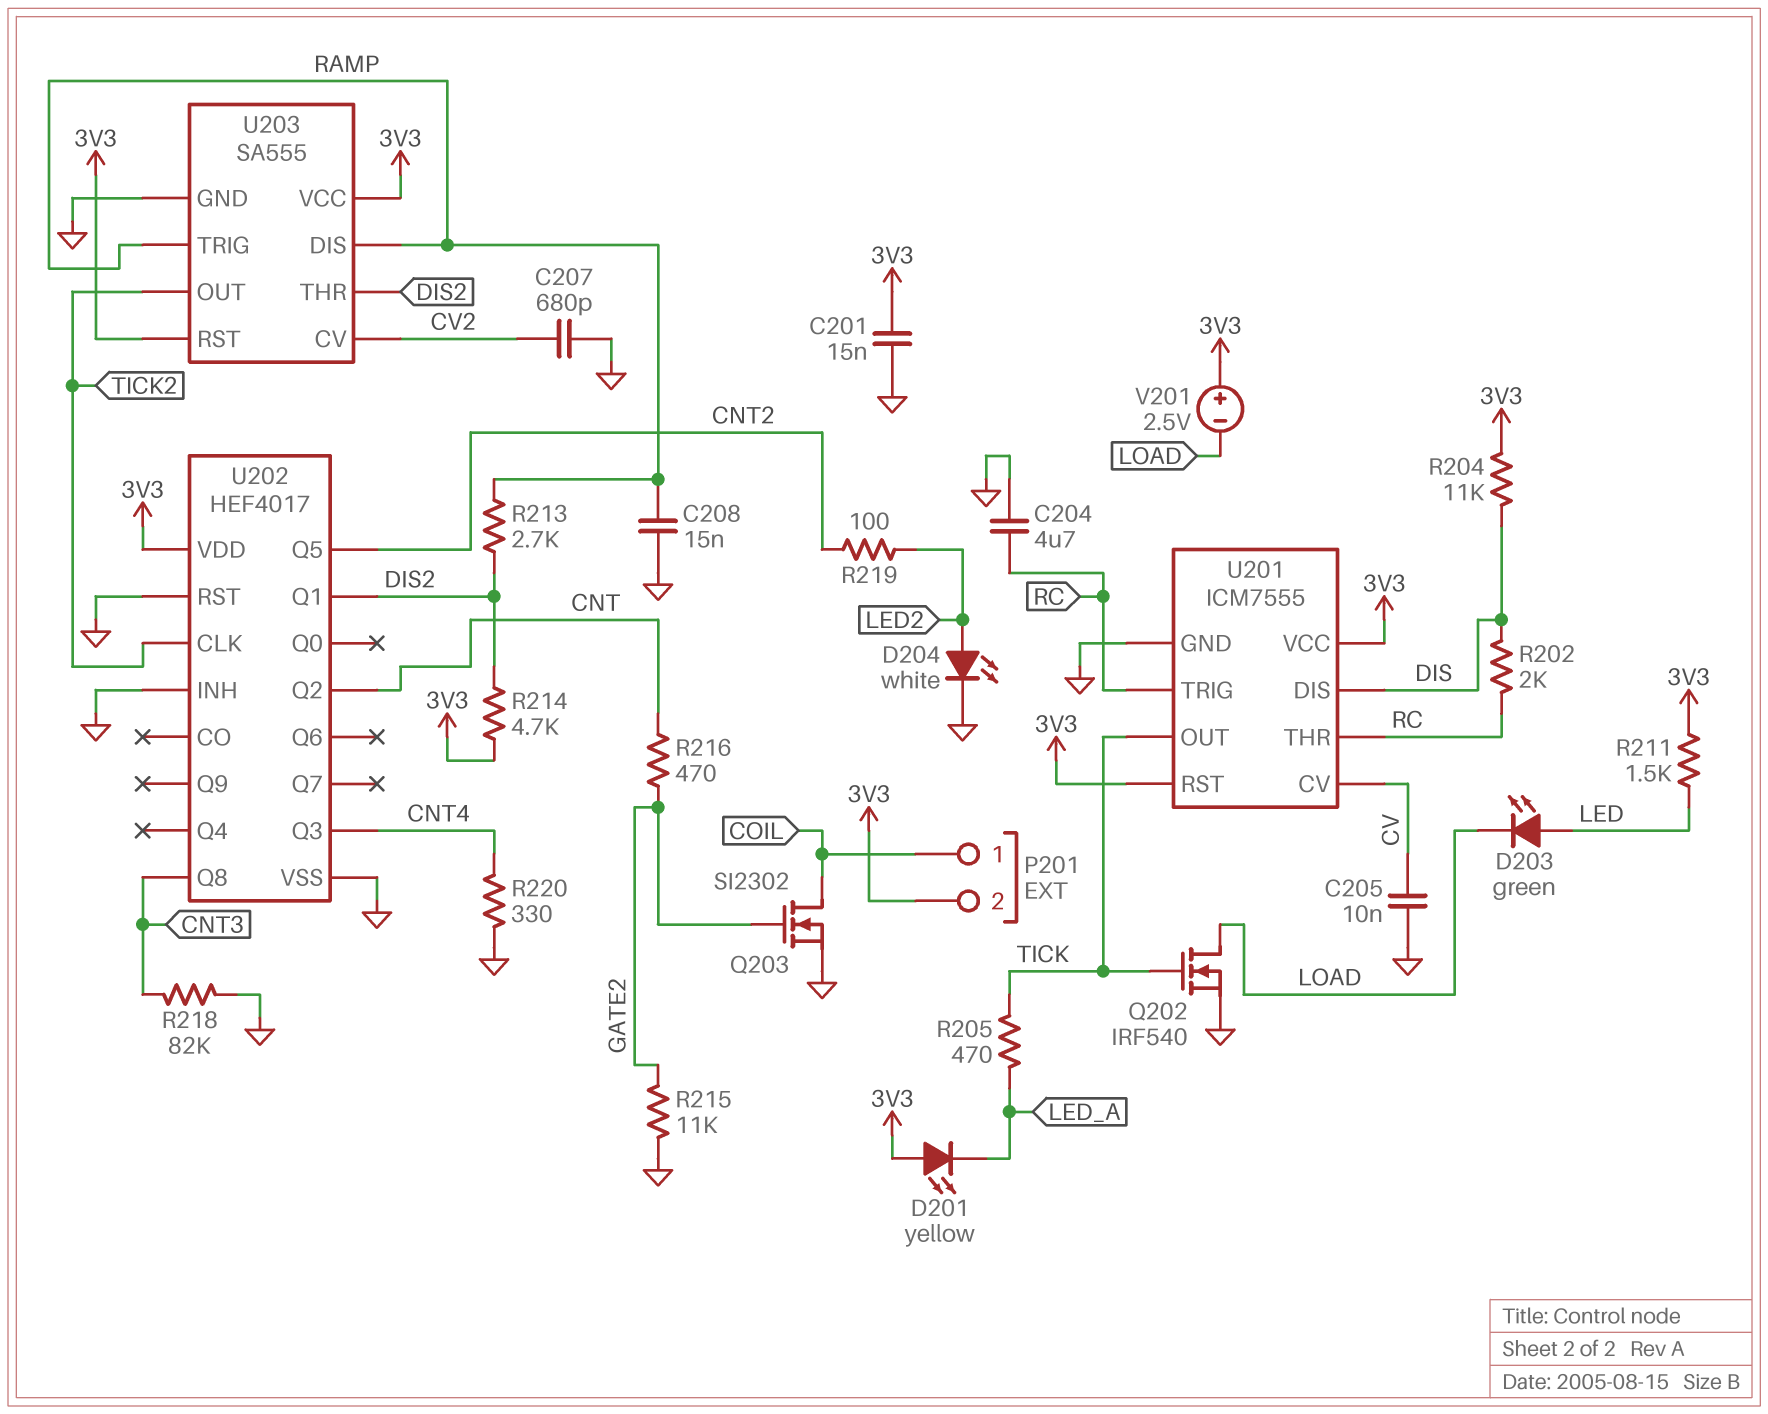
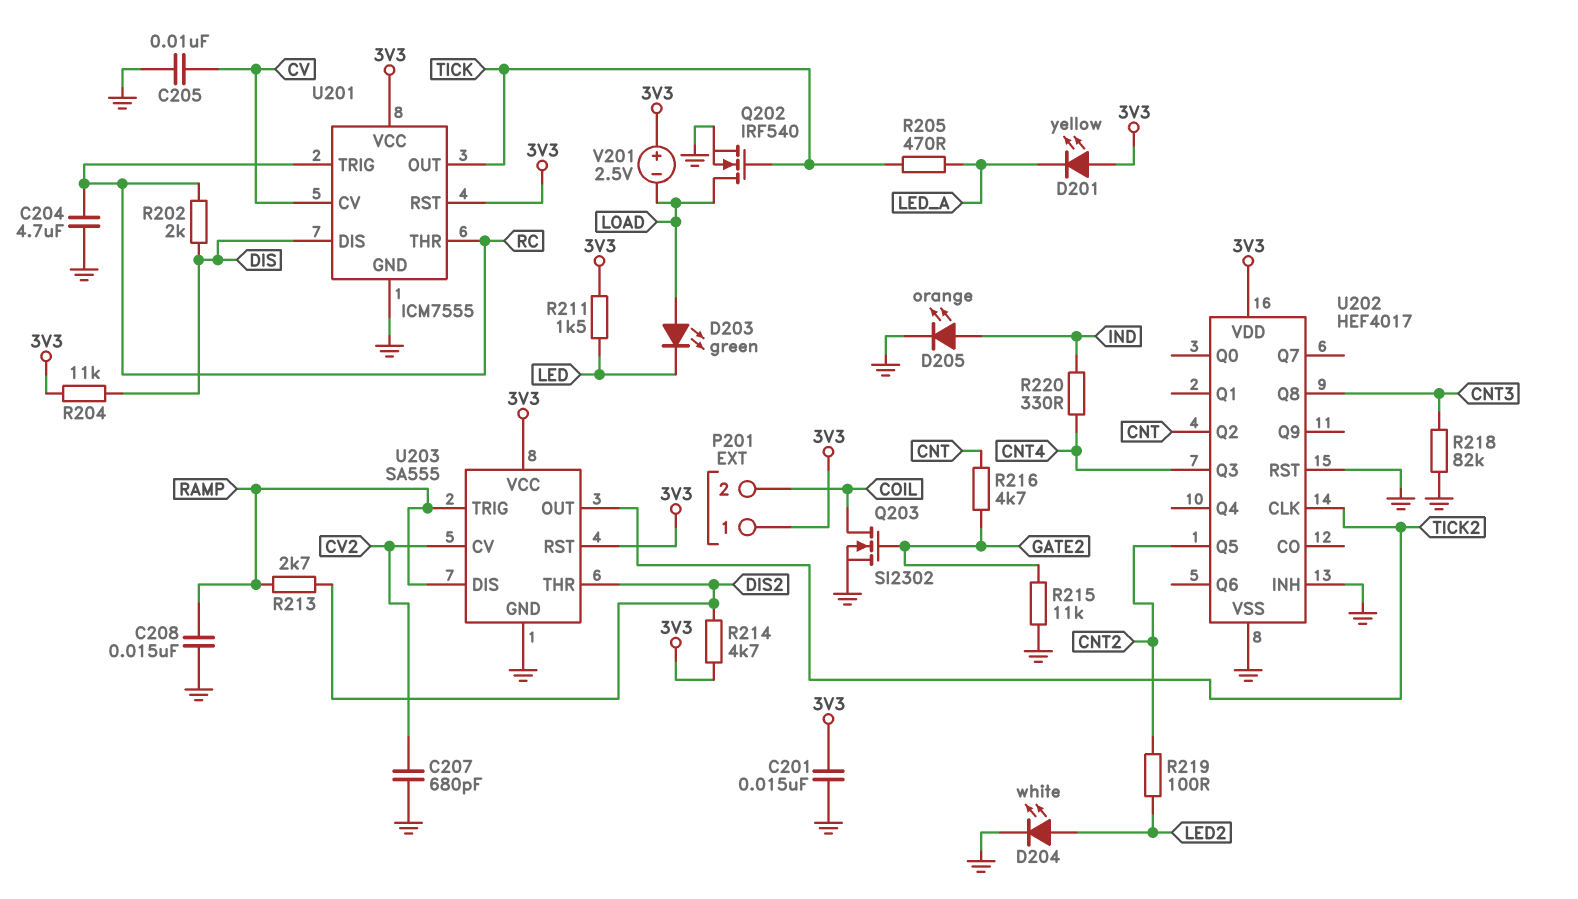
D203: LED green (A LED, K LOAD) -> LED green (A LOAD, K LED)
D205: none -> LED orange (A IND, K GND)
P201 pin 1: COIL -> 3V3
P201 pin 2: 3V3 -> COIL
R216: 470 (CNT, GATE2) -> 4.7k (CNT, GATE2)
R220: 330 (CNT4, GND) -> 330 (CNT4, IND)
U202 pin Q1: DIS2 -> none

